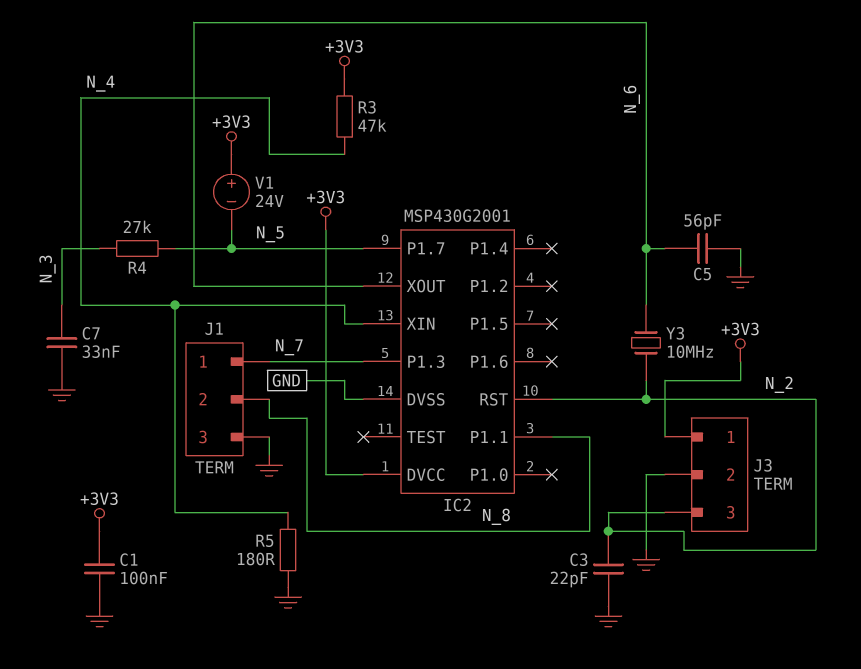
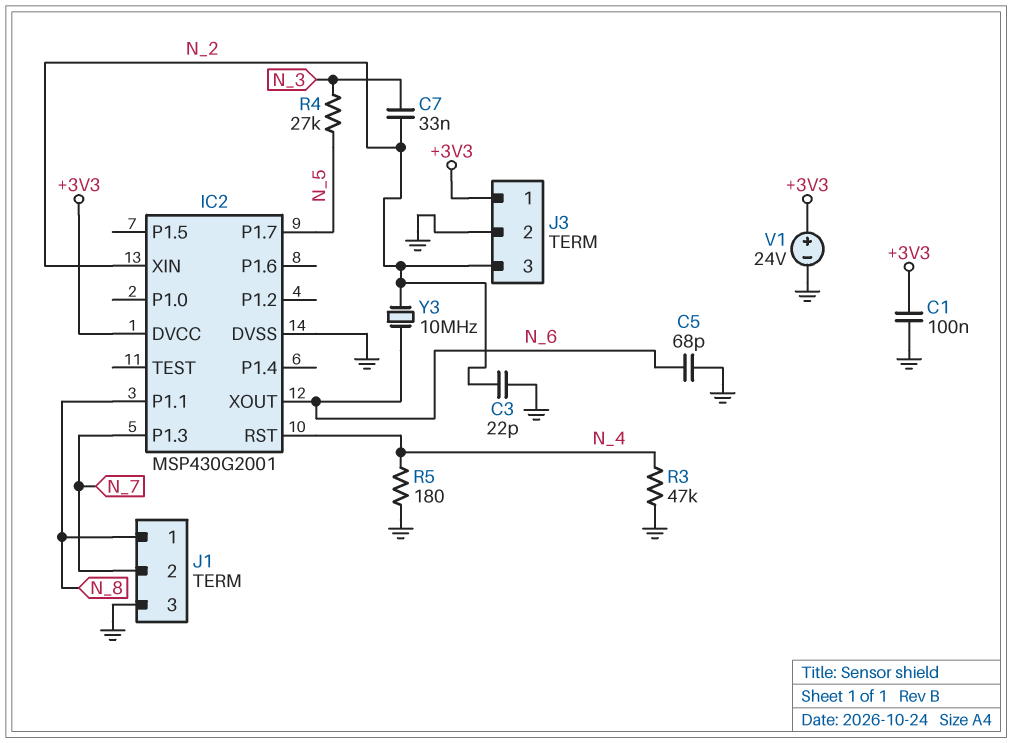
C5: 56pF (GND, N_6) -> 68pF (GND, N_6)
C7: 33nF (GND, N_3) -> 33nF (N_2, N_3)
IC2 pin RST: N_2 -> N_4
IC2 pin XIN: N_4 -> N_2
J1 pin 1: N_7 -> N_8
J1 pin 2: N_8 -> N_7
R3: 47k (+3V3, N_4) -> 47k (GND, N_4)
V1: 24V (plus +3V3, minus N_5) -> 24V (plus +3V3, minus GND)

